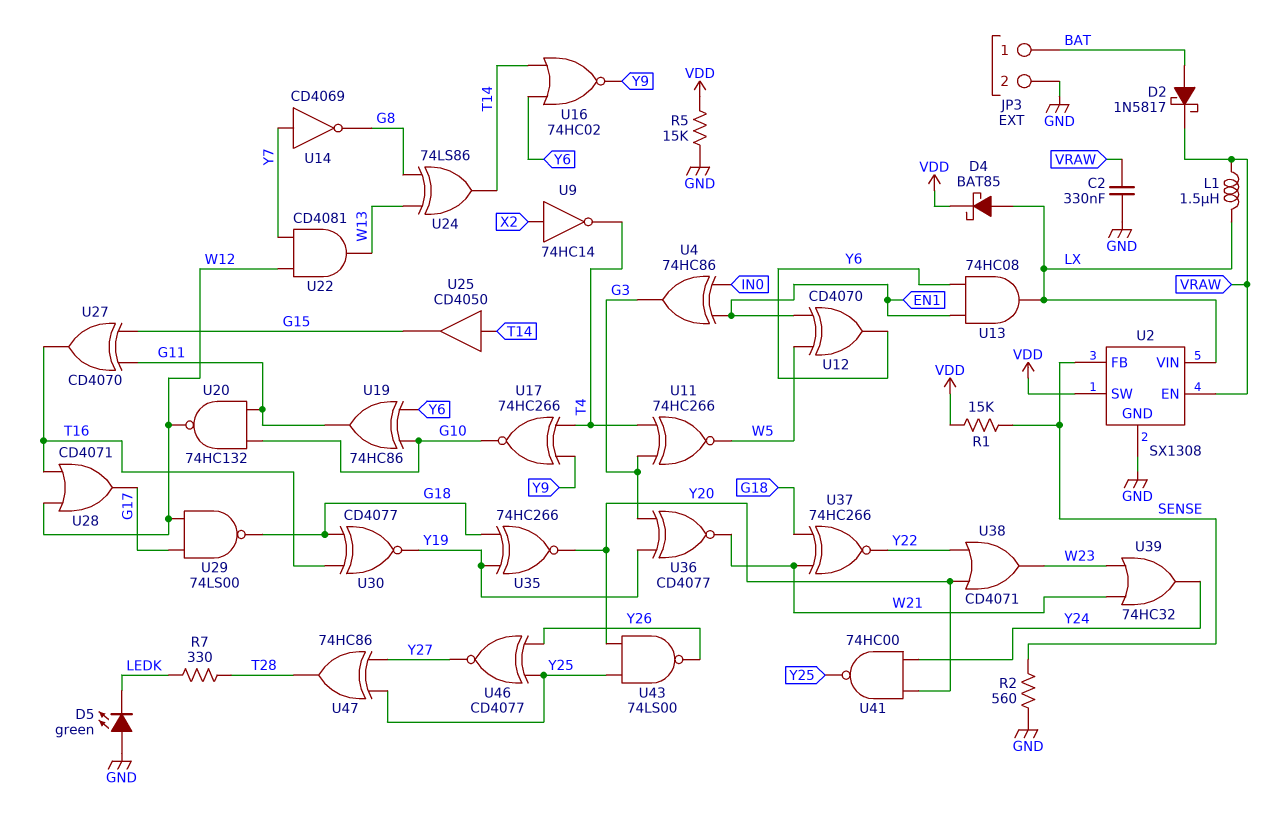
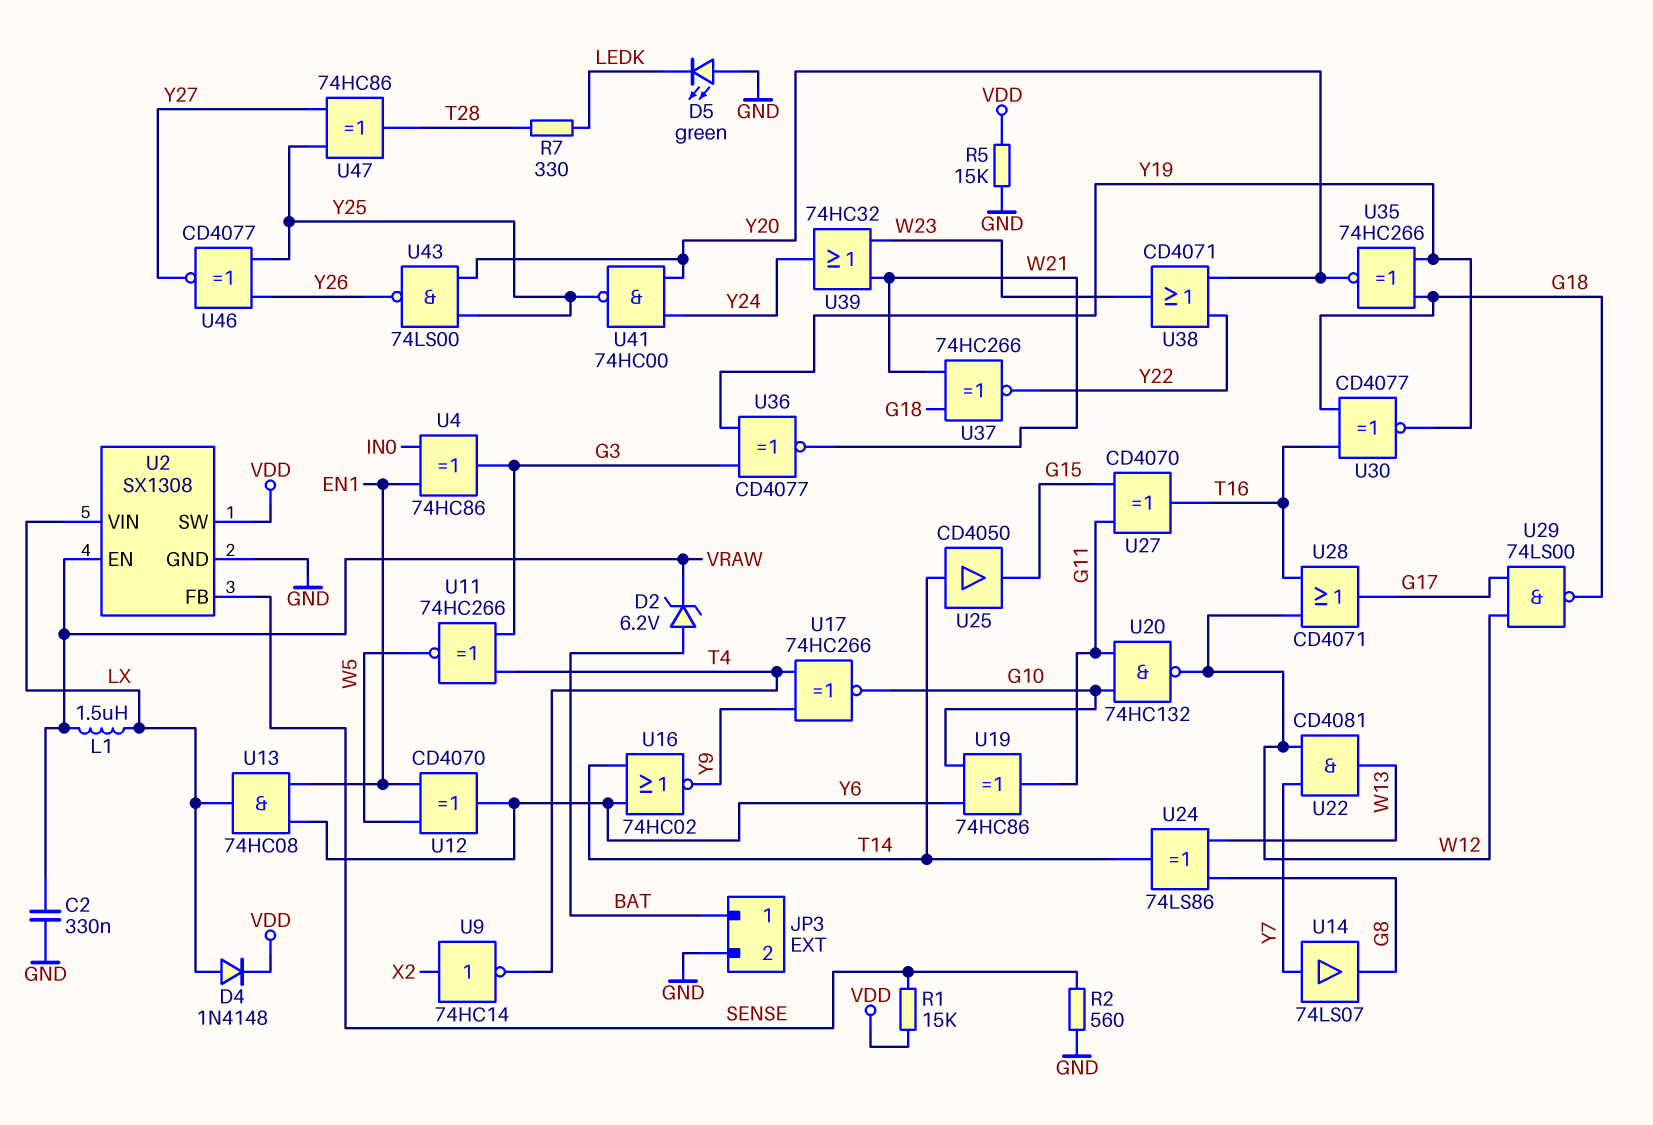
D2: schottky 1N5817 (A BAT, K VRAW) -> zener 6.2V (A BAT, K VRAW)
D4: schottky BAT85 (A LX, K VDD) -> diode 1N4148 (A LX, K VDD)
U14: NOT CD4069 (in Y7, out G8) -> buffer 74LS07 (in Y7, out G8)

